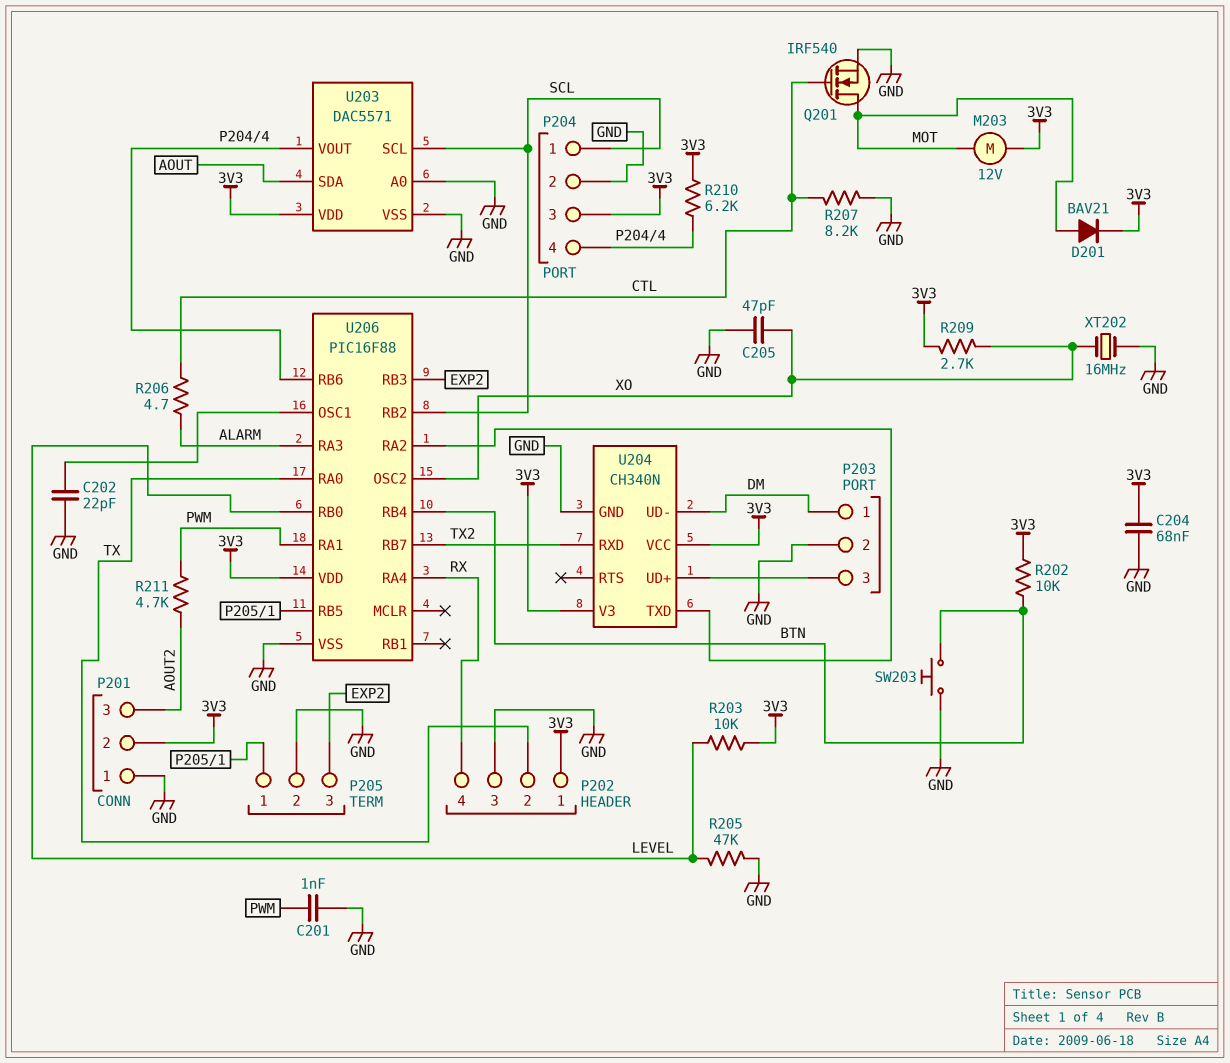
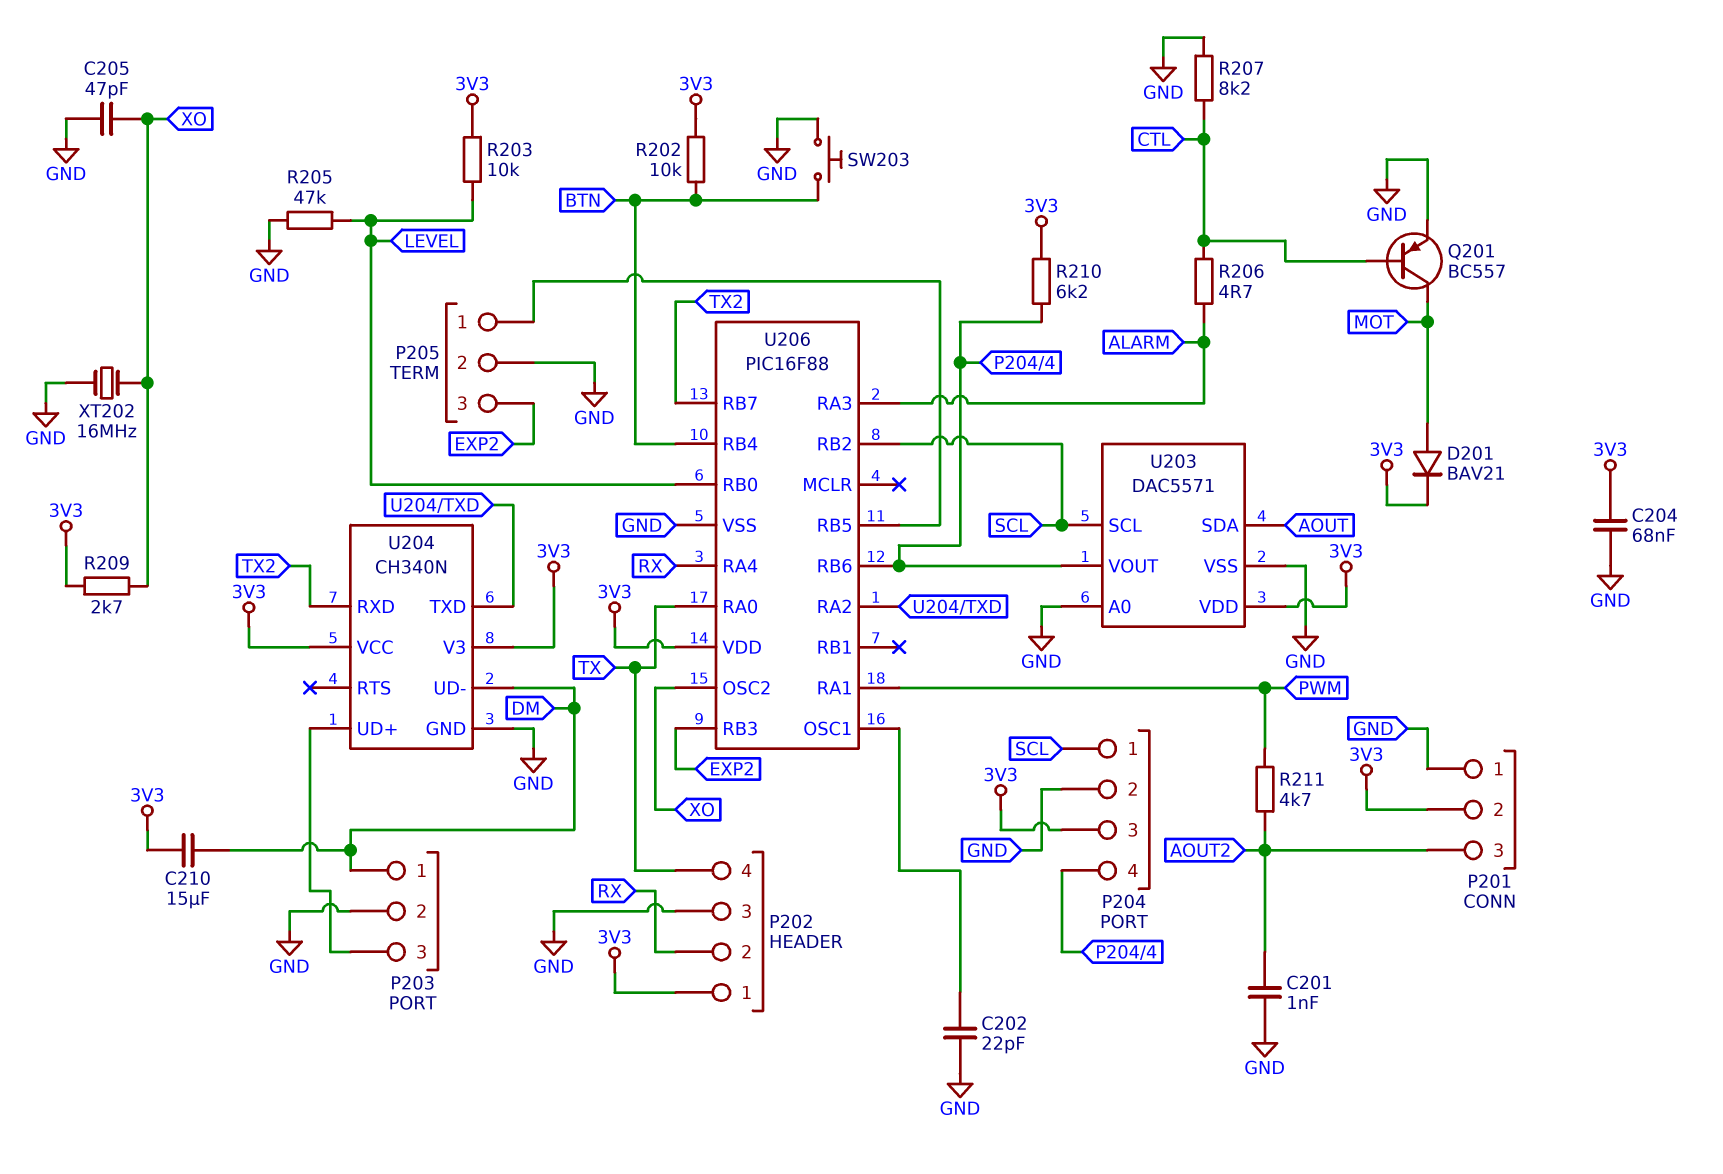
C201: 1nF (GND, PWM) -> 1nF (AOUT2, GND)
C210: none -> 15uF (3V3, DM)
M203: motor 12V (3V3, MOT) -> none
P202 pin 2: TX -> RX
P202 pin 4: RX -> TX
Q201: NMOS IRF540 (G CTL, D MOT, S GND) -> PNP BC557 (B CTL, C MOT, E GND)

